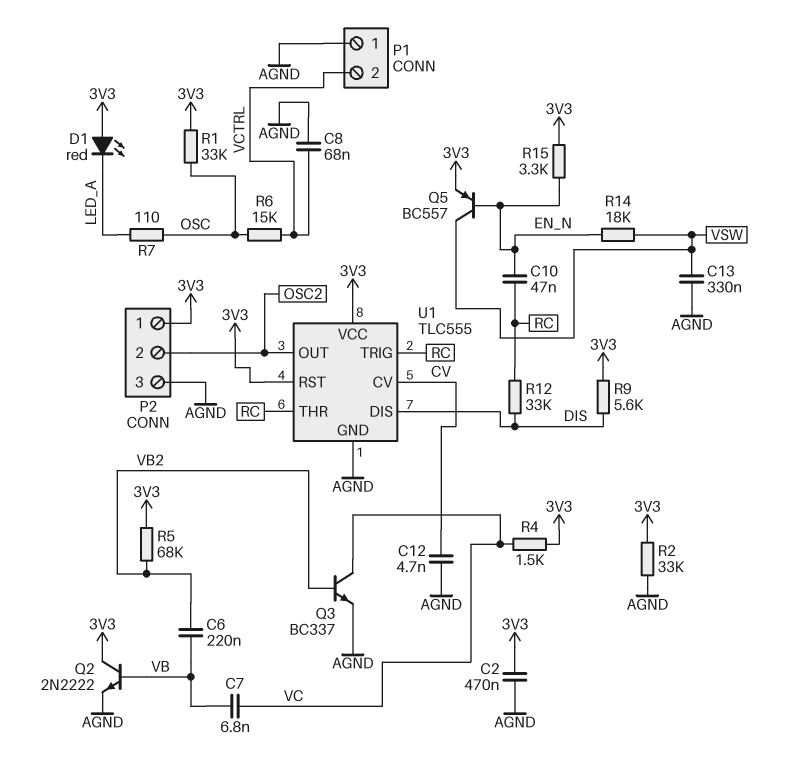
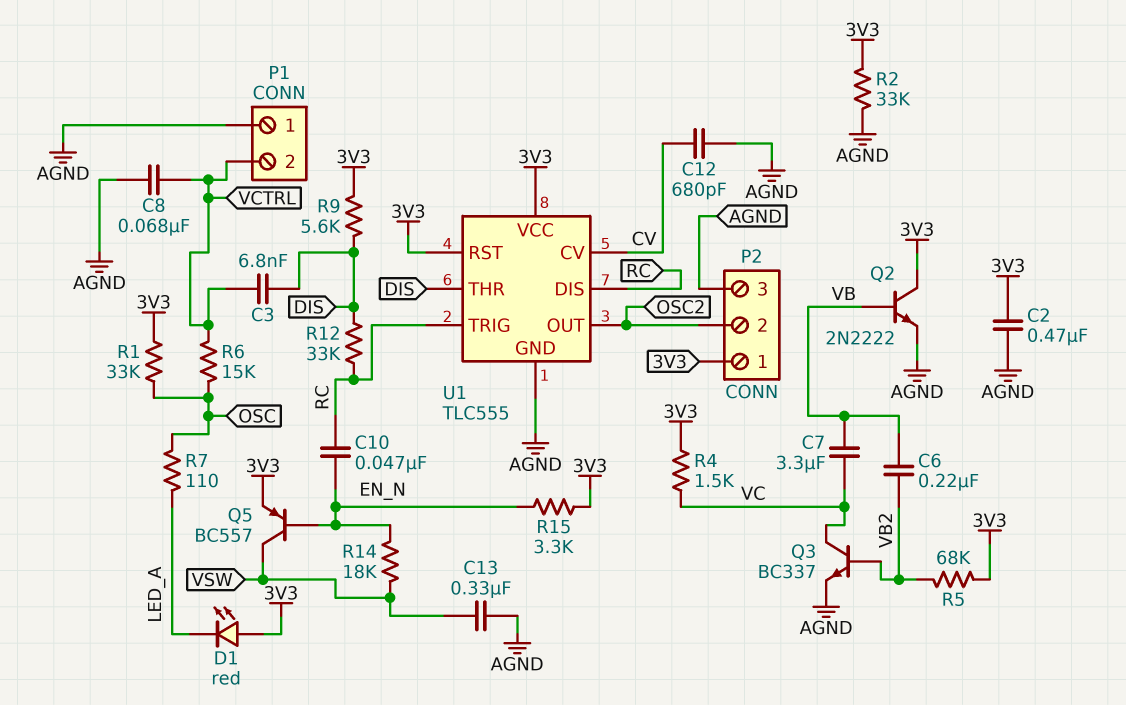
C3: none -> 6.8nF (DIS, VCTRL)
C7: 6.8nF (VB, VC) -> 3.3uF (VB, VC)
C12: 4.7nF (AGND, CV) -> 680pF (AGND, CV)
U1 pin DIS: DIS -> RC
U1 pin THR: RC -> DIS

